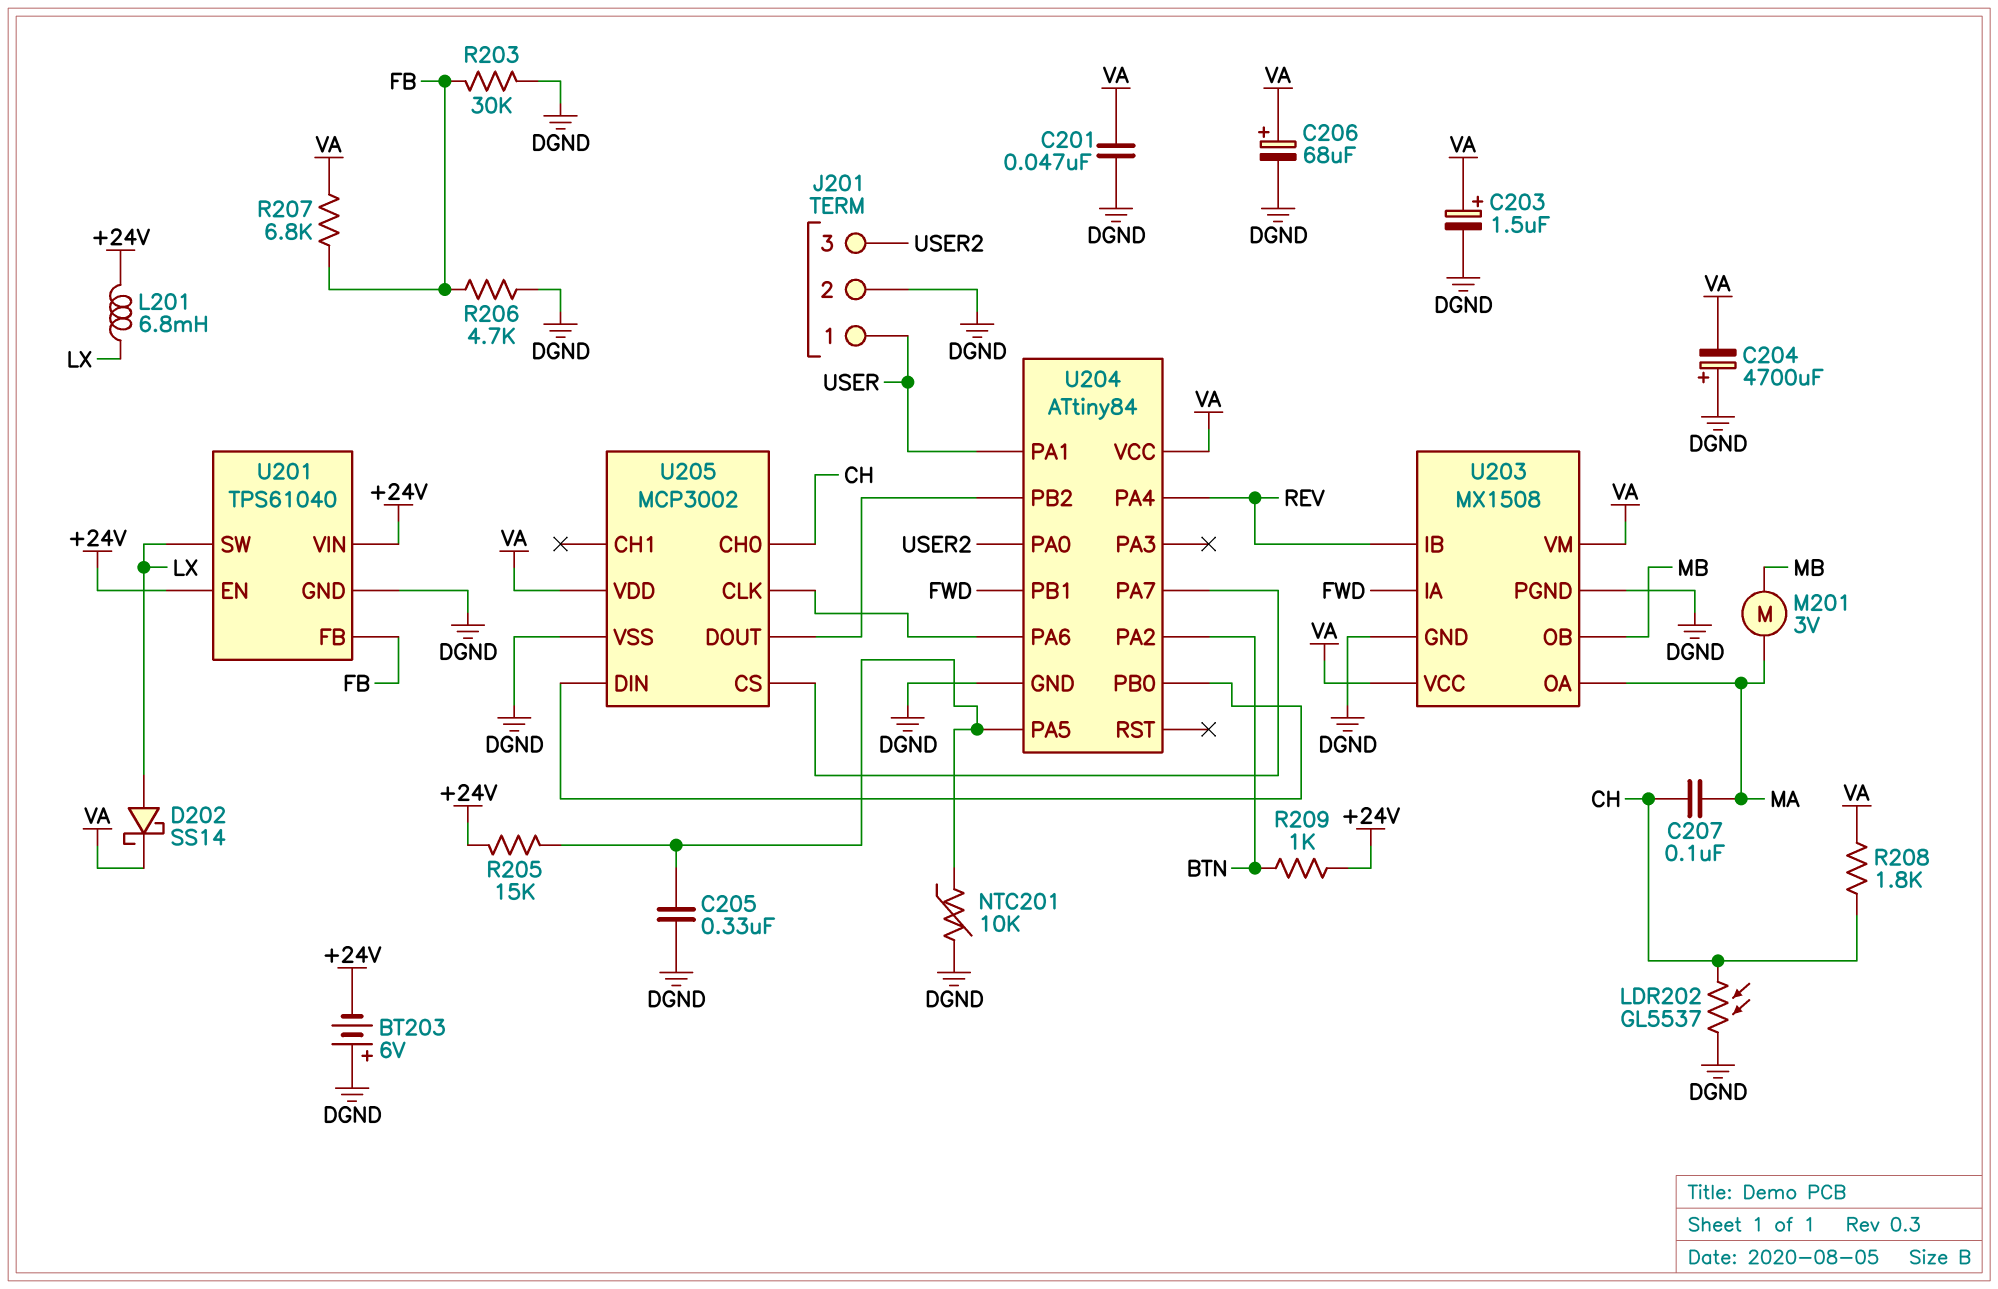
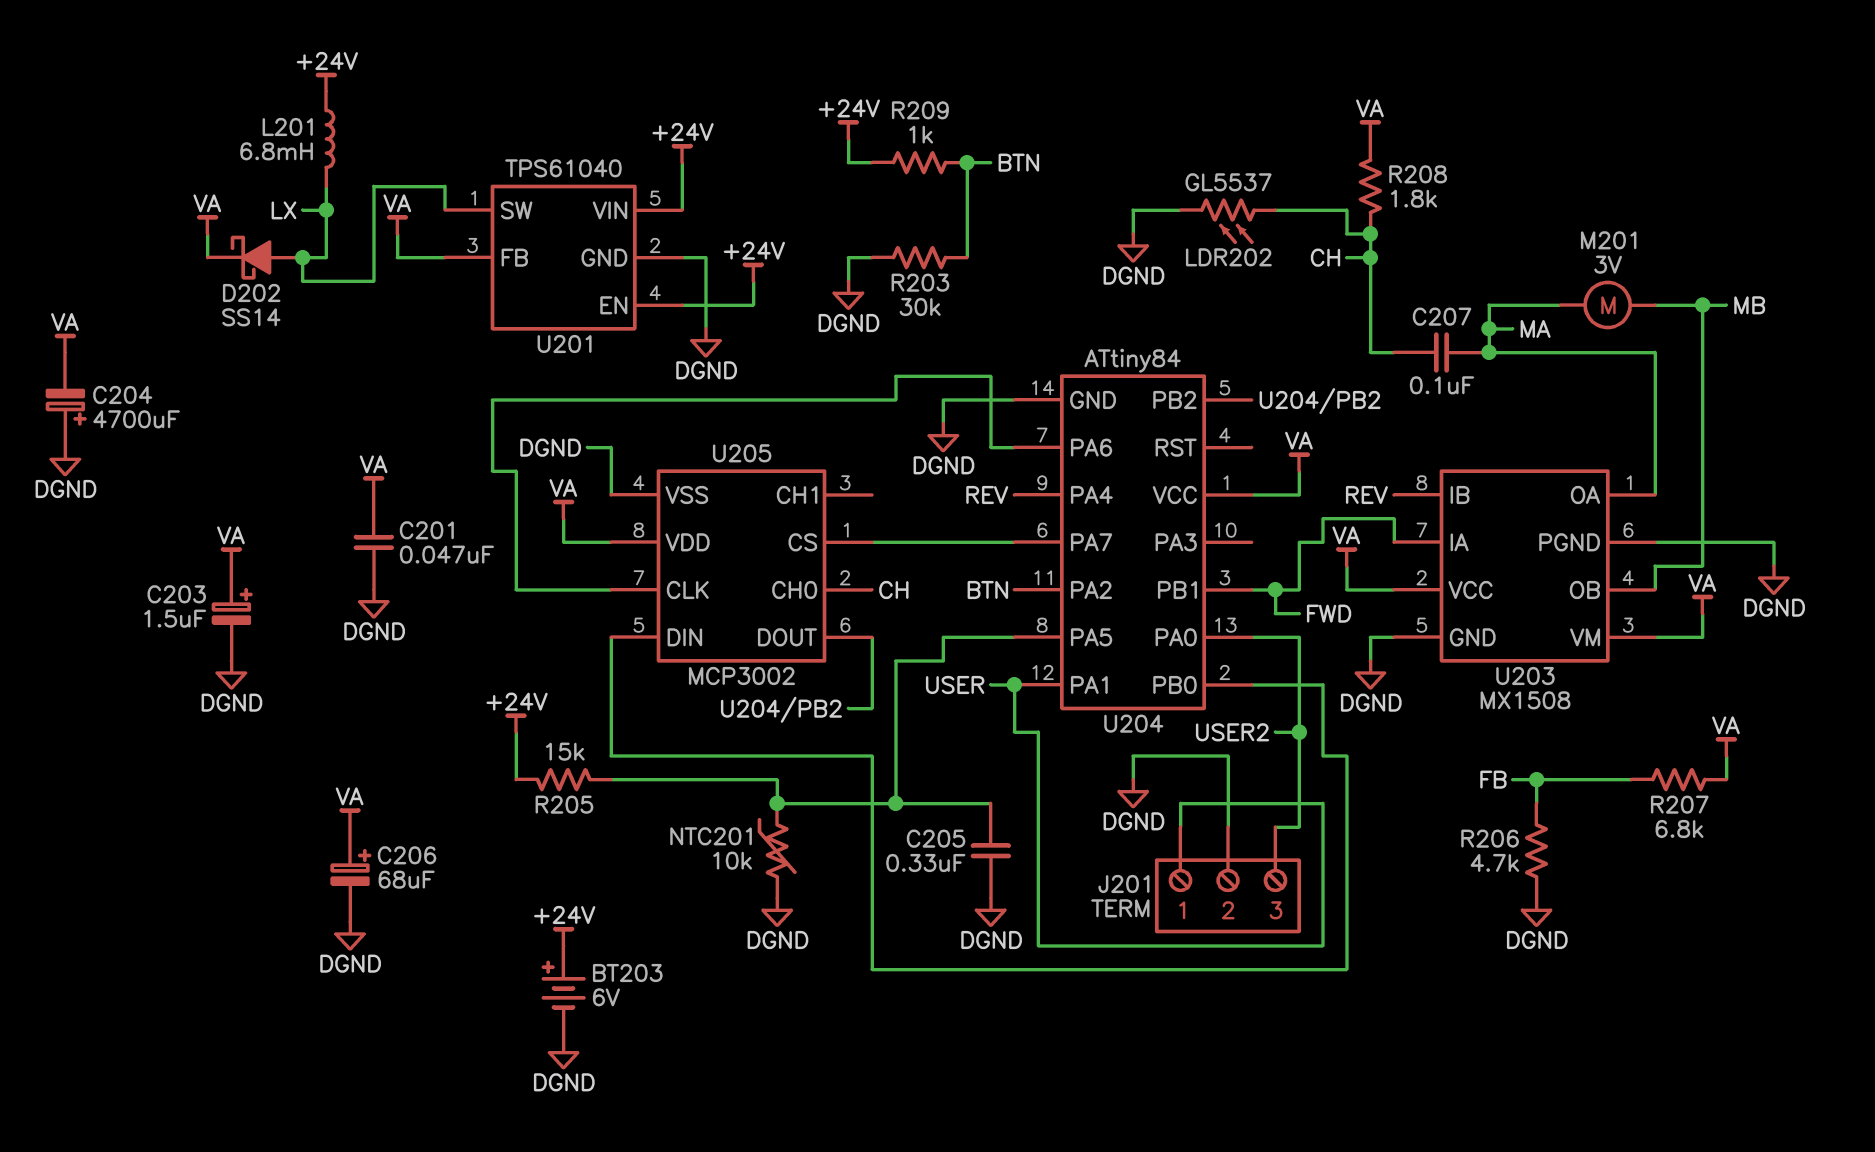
BT203: 6V (plus DGND, minus +24V) -> 6V (plus +24V, minus DGND)
R203: 30k (DGND, FB) -> 30k (BTN, DGND)
U201 pin FB: FB -> VA

